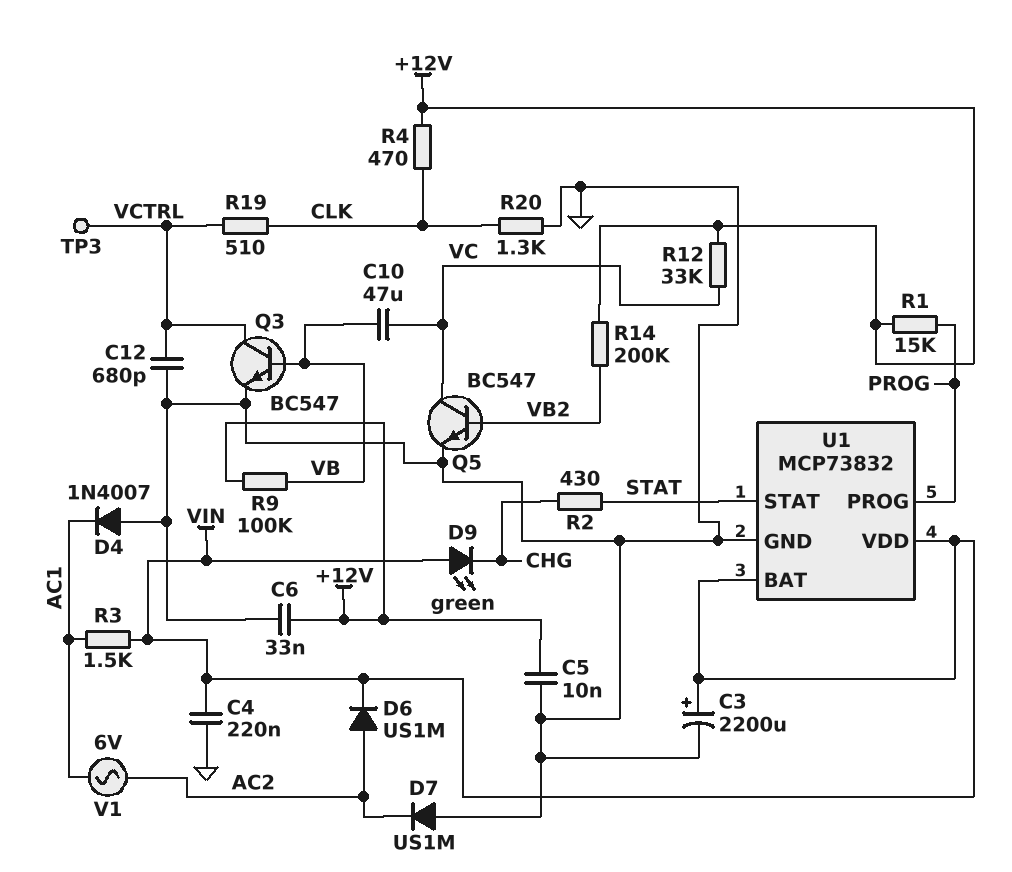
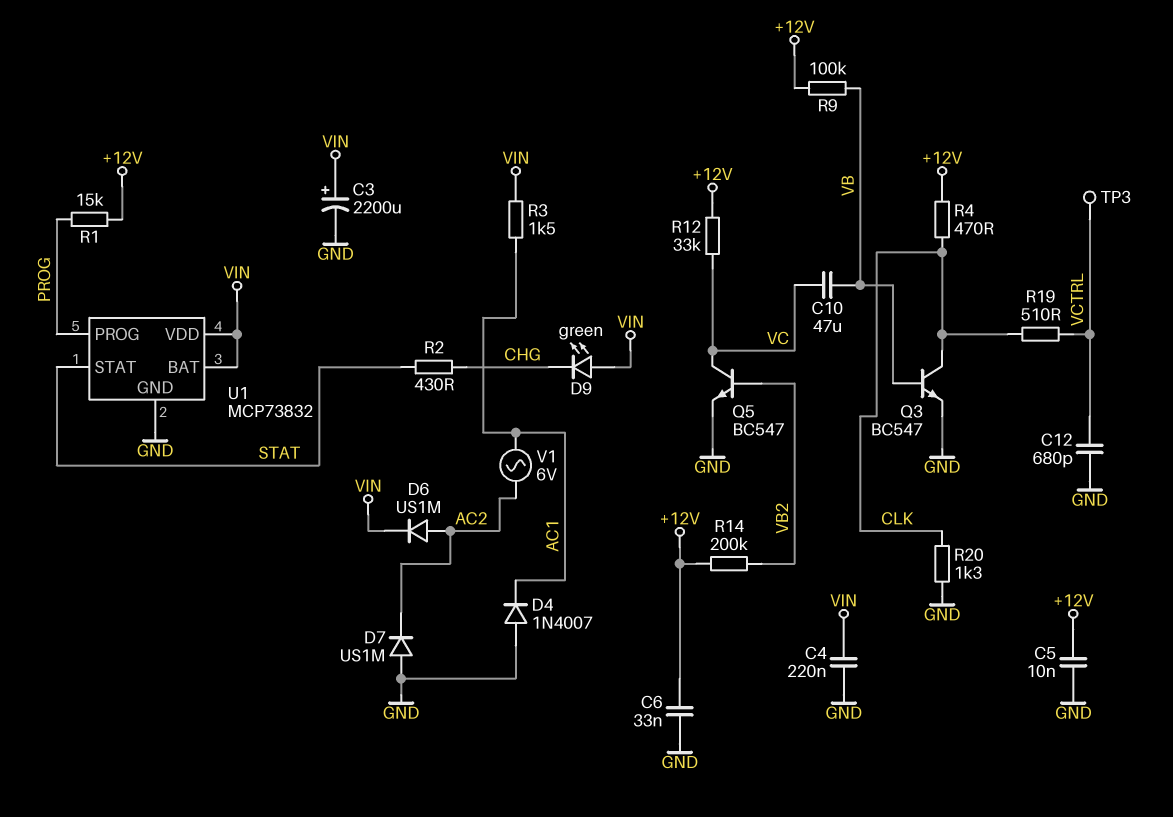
Q3: NPN BC547 (B VB, C VCTRL, E GND) -> NPN BC547 (B VB, C CLK, E GND)

